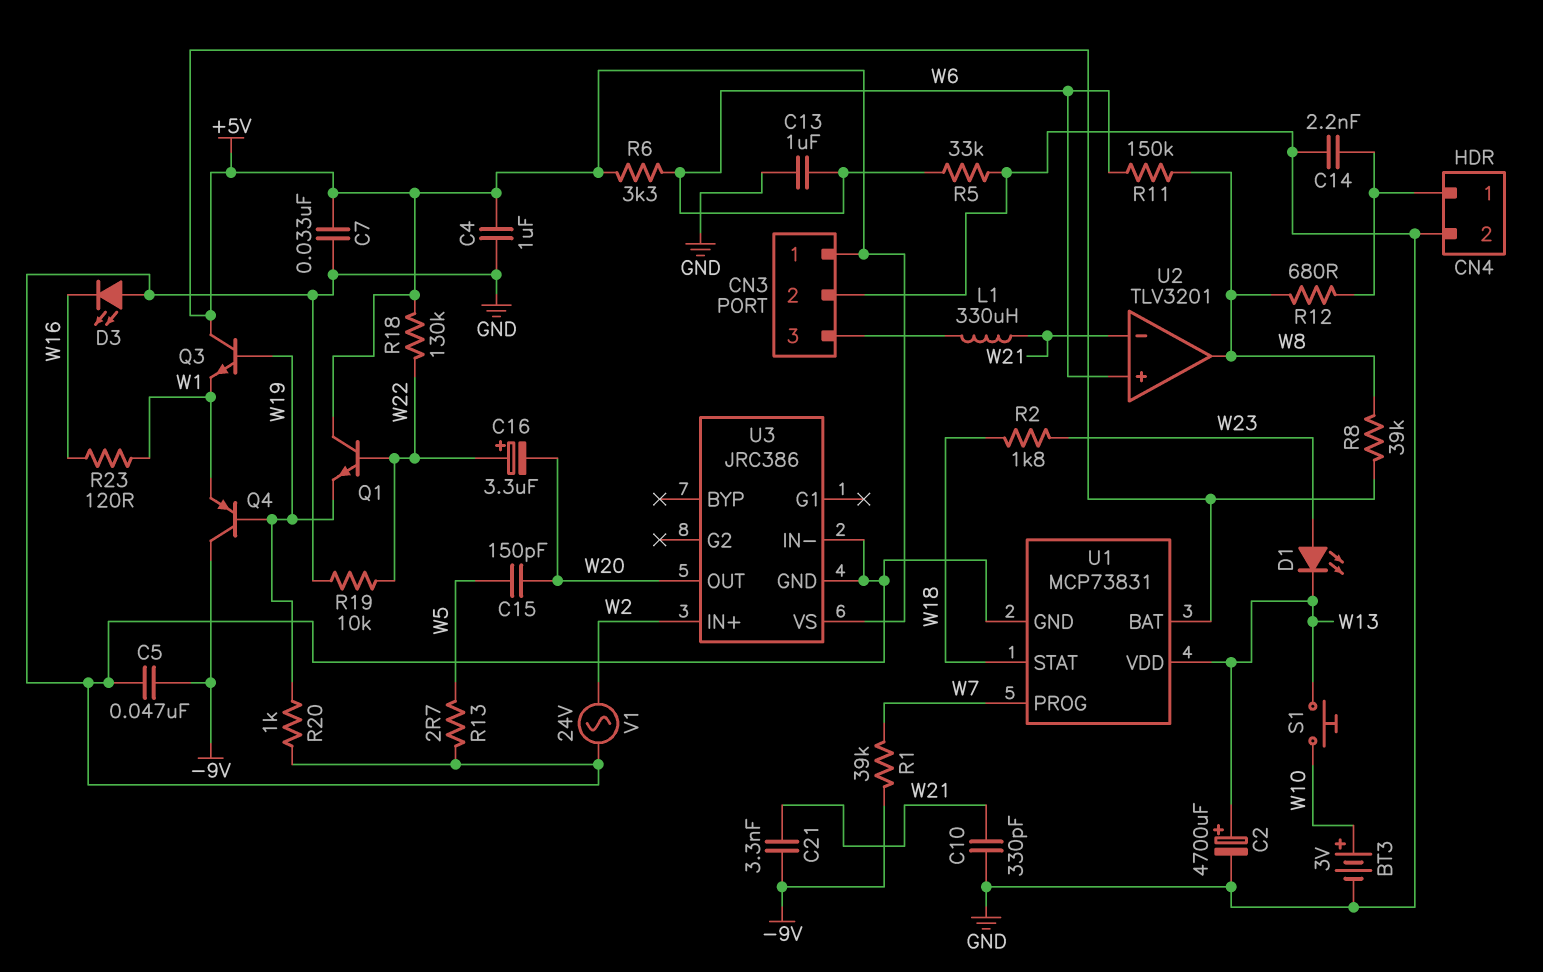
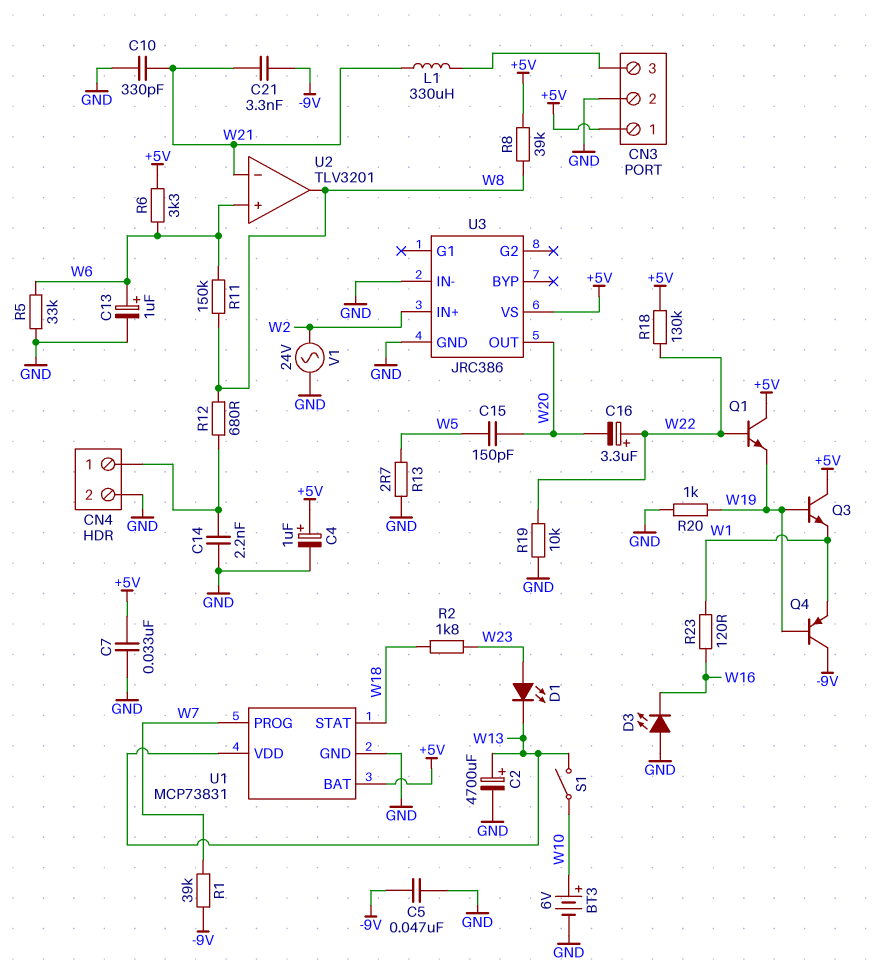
BT3: 3V (plus W10, minus GND) -> 6V (plus W10, minus GND)
C4: 1uF (+5V, GND) -> 1uF (plus +5V, minus GND)
C13: 1uF (GND, W6) -> 1uF (plus W6, minus GND)
S1: button (W10, W13) -> switch (W10, W13)

